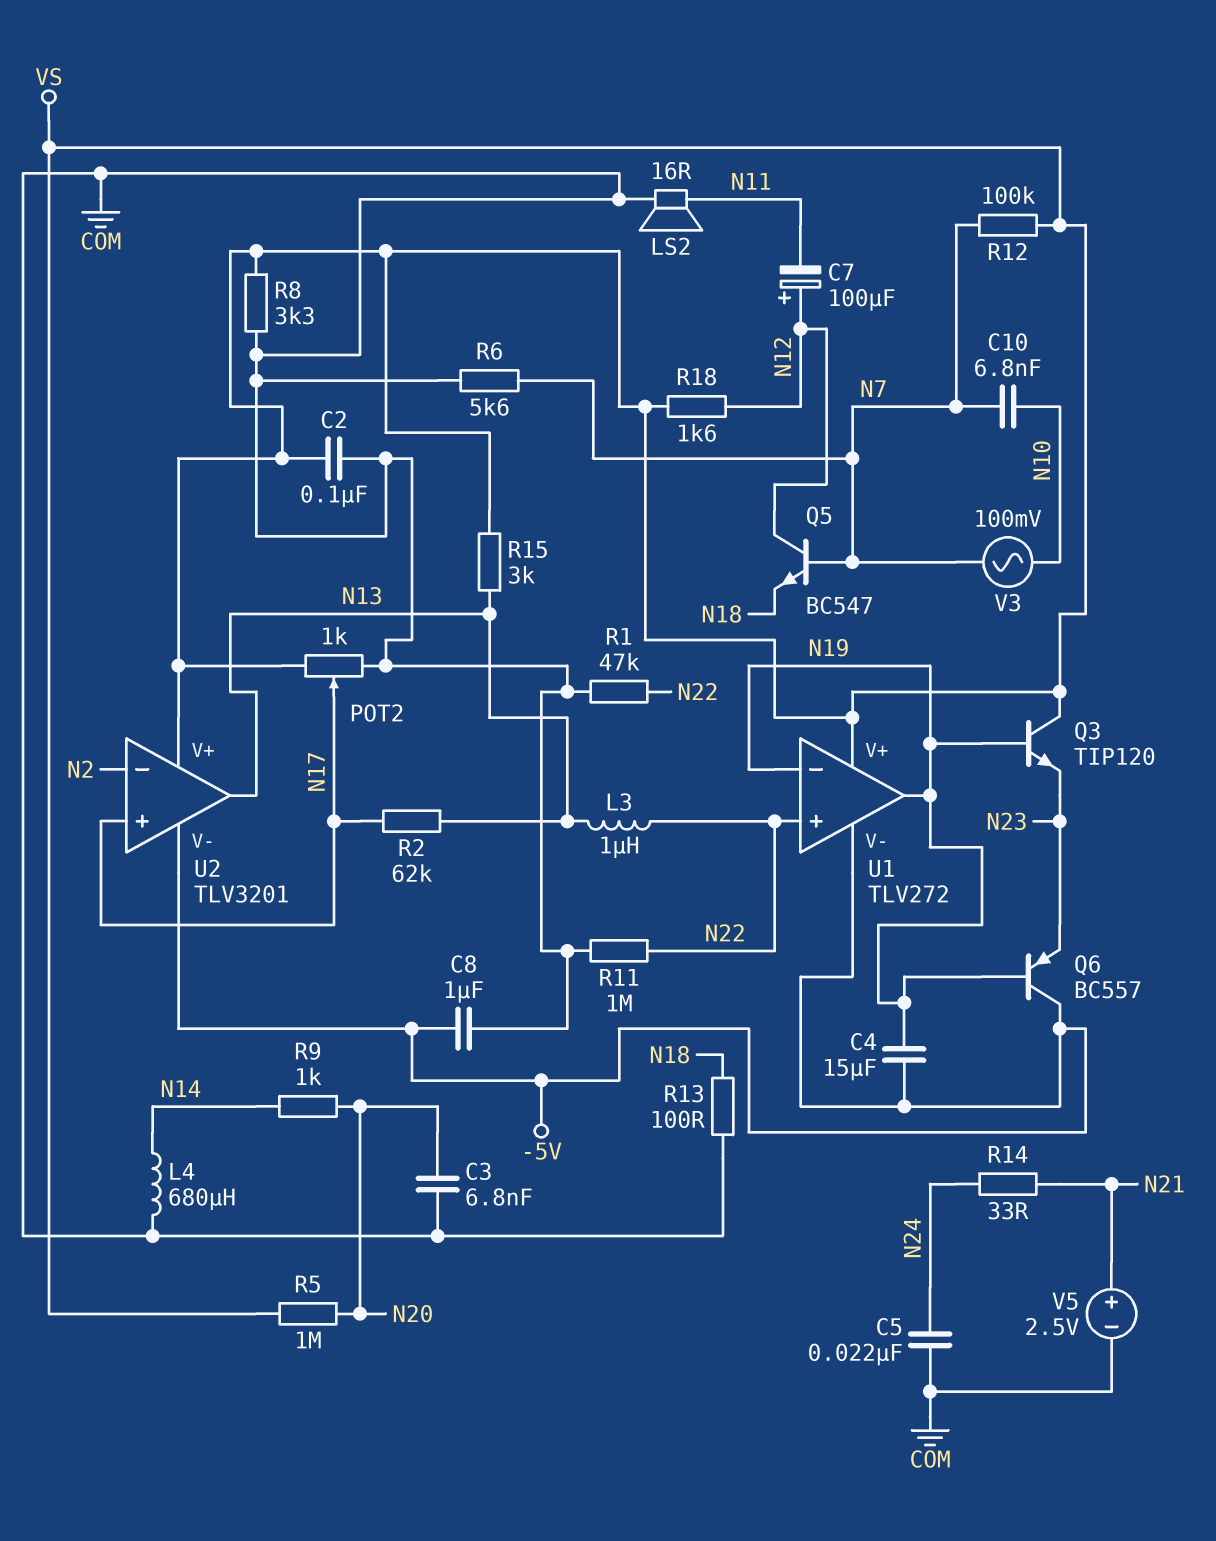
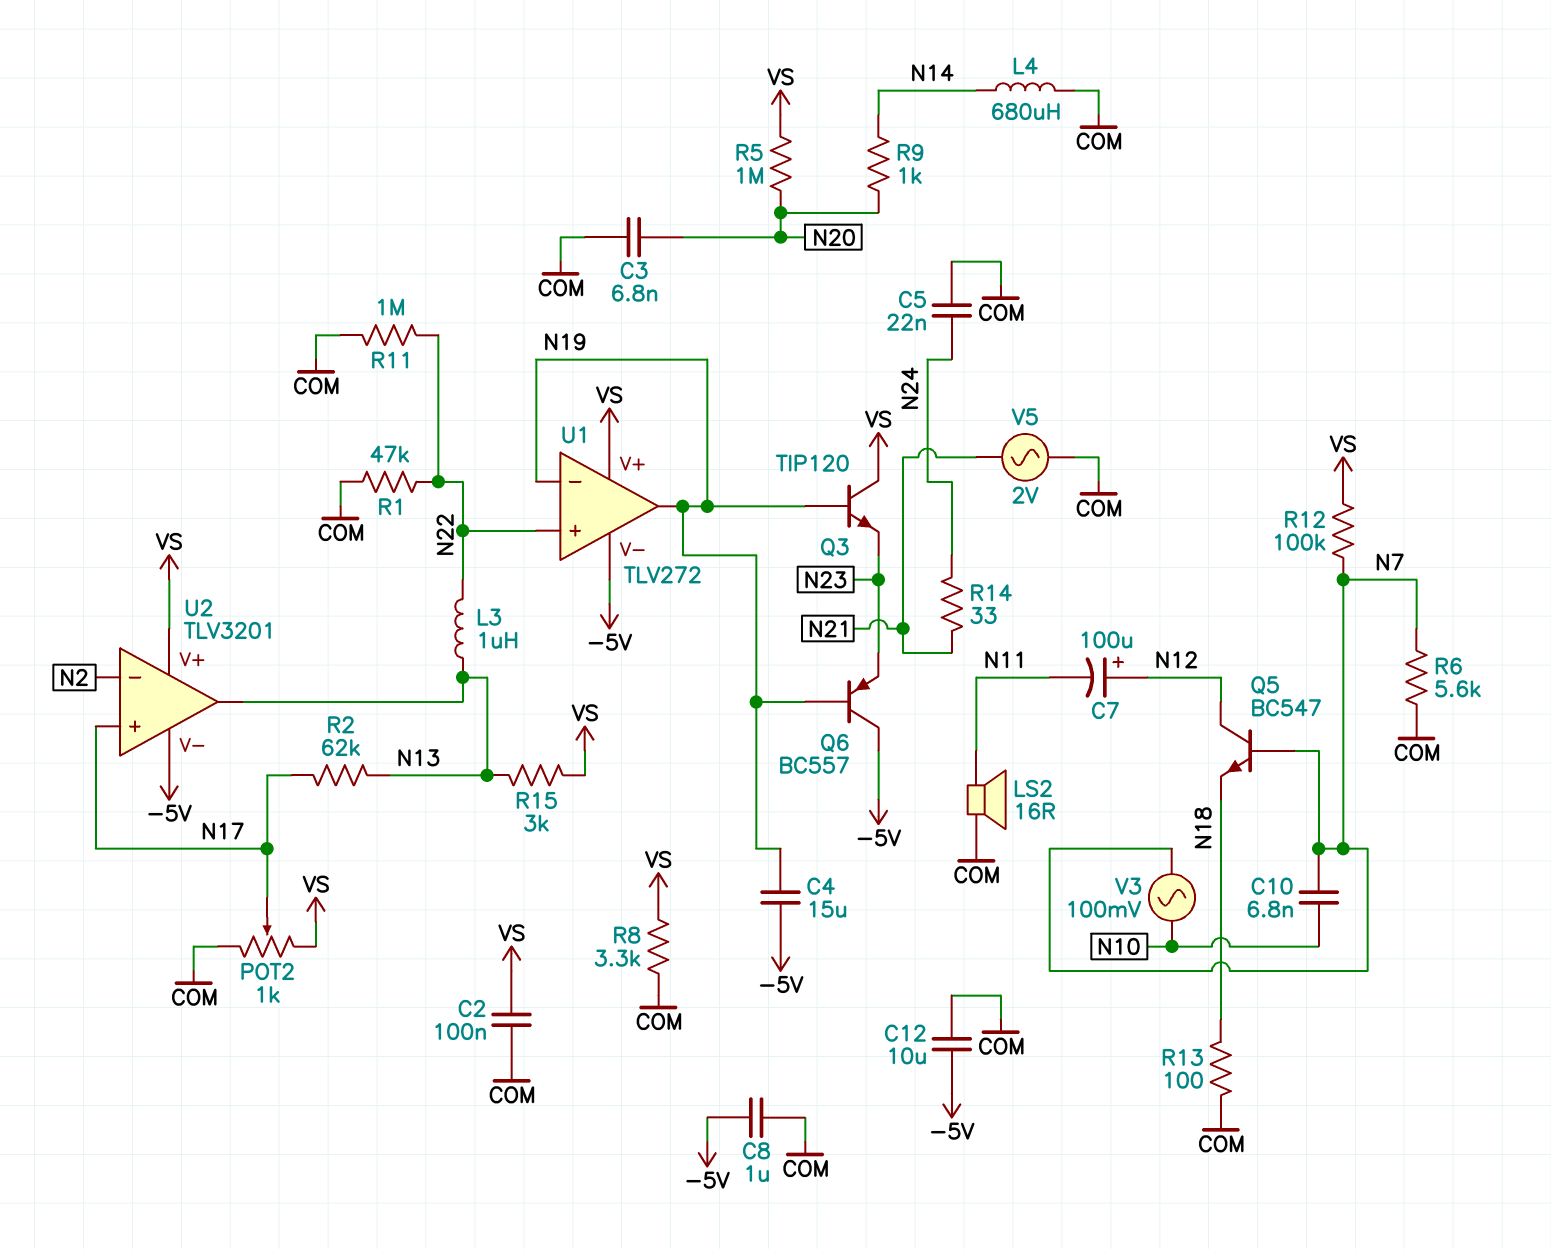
C12: none -> 10uF (-5V, COM)
R18: 1.6k (N12, VS) -> none
V5: 2.5V (plus N21, minus COM) -> AC 2V (COM, N21)

